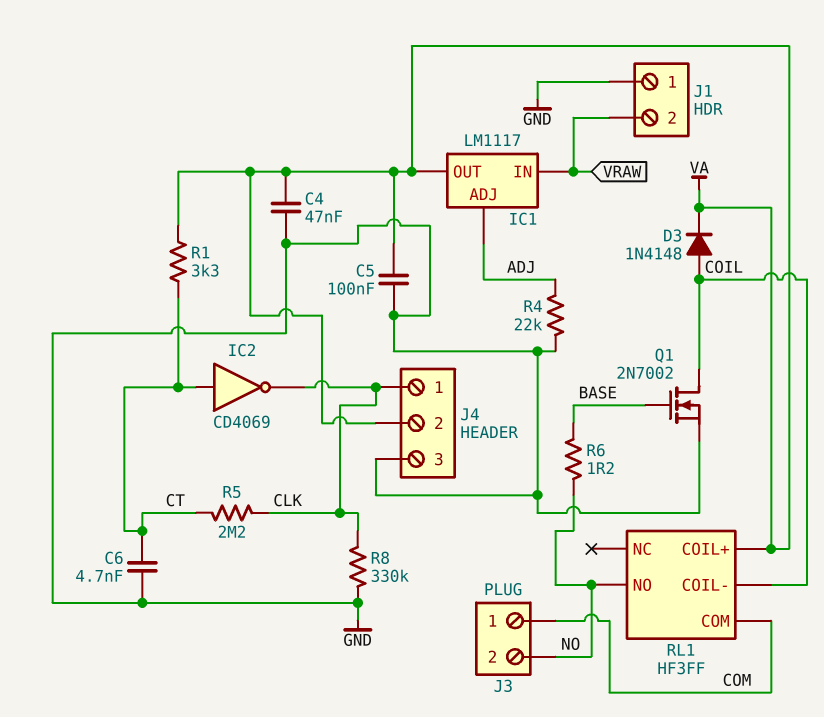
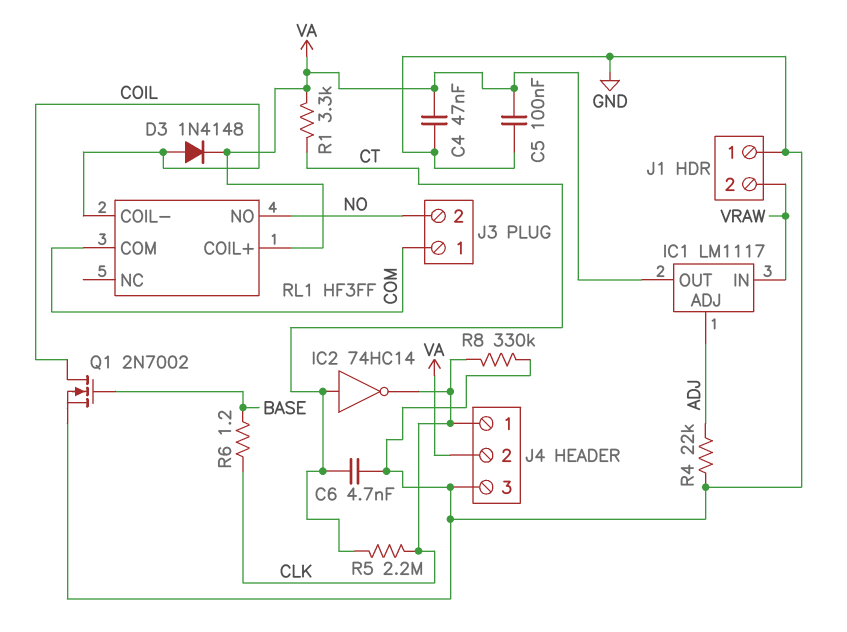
IC2: NOT CD4069 (in CT, out CLK) -> NOT 74HC14 (in CT, out CLK)
R6: 1.2 (BASE, NO) -> 1.2 (BASE, CLK)

